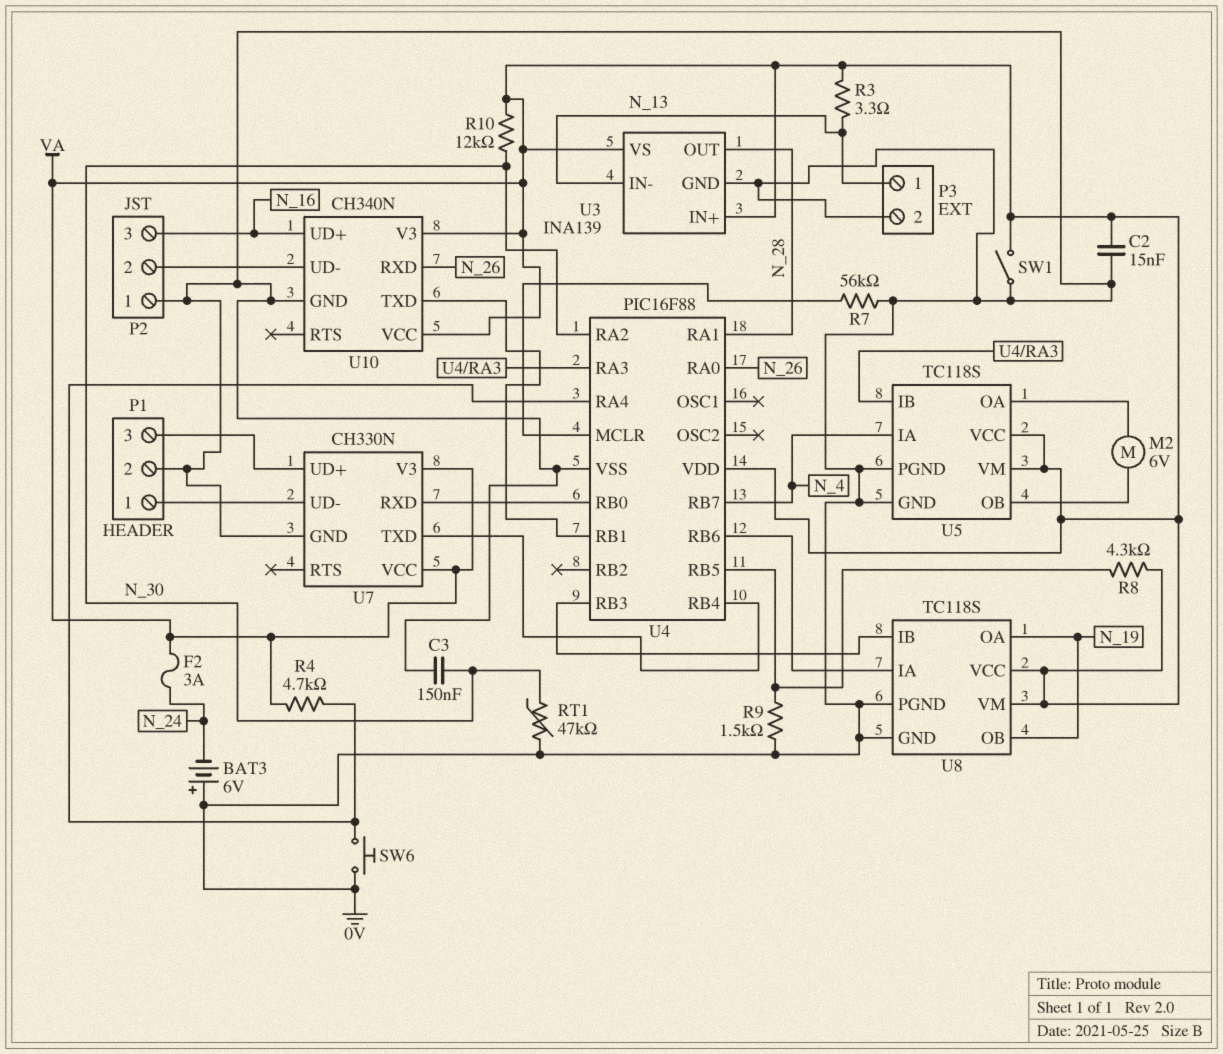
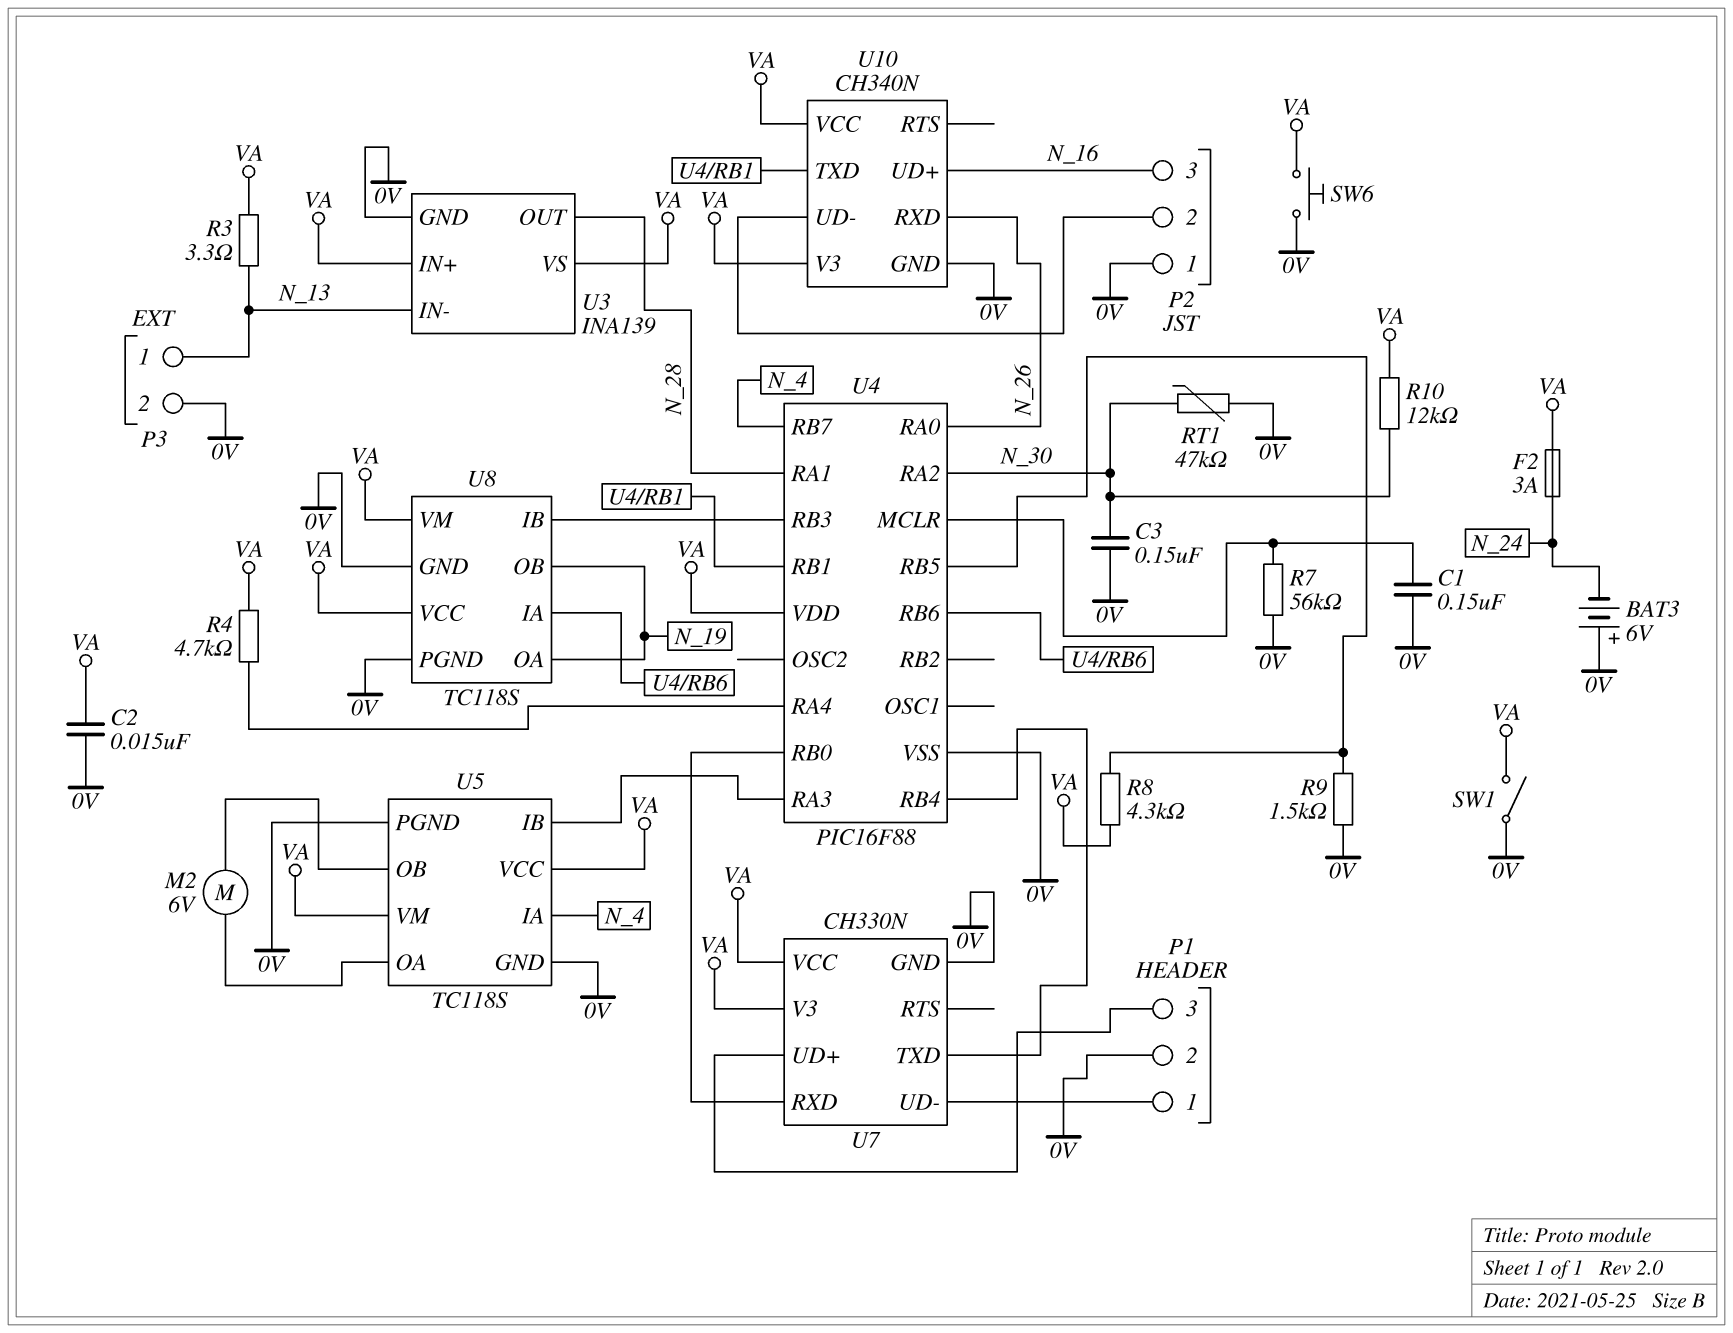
C1: none -> 150nF (0V, U4/MCLR)
SW6: button (0V, U4/RA4) -> button (0V, VA)

